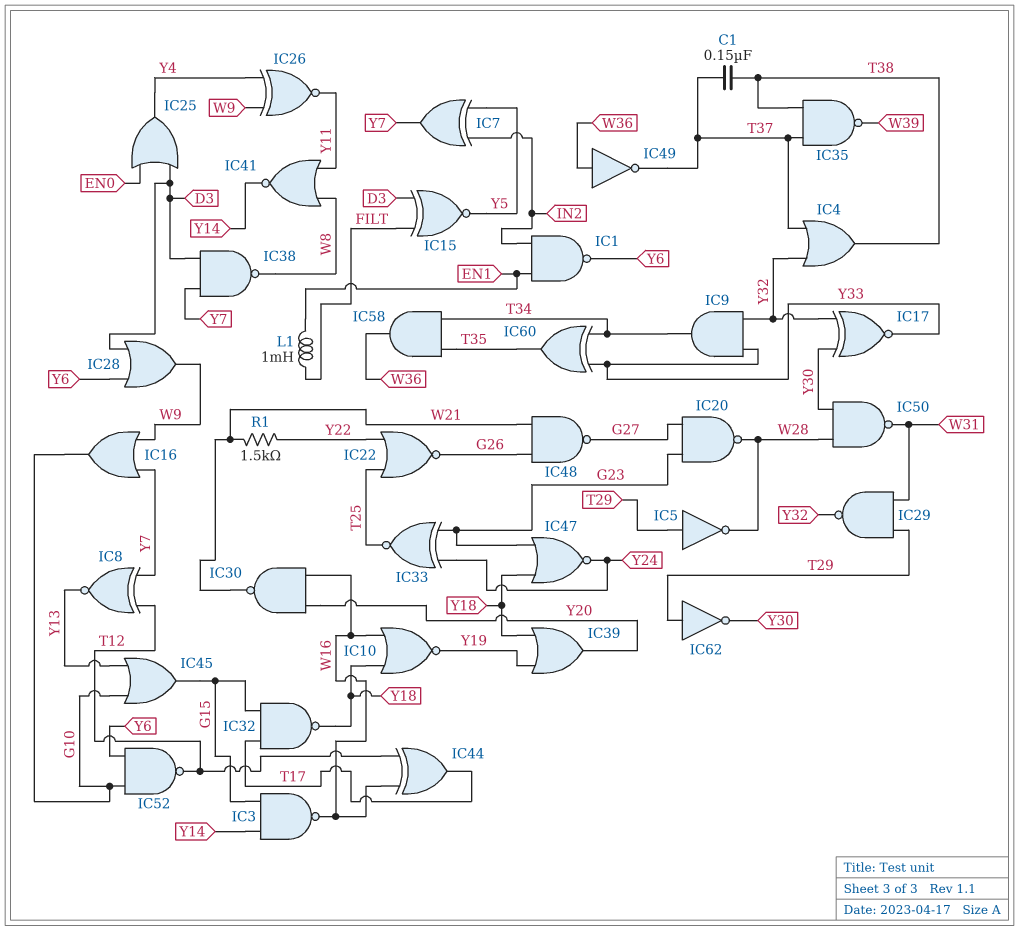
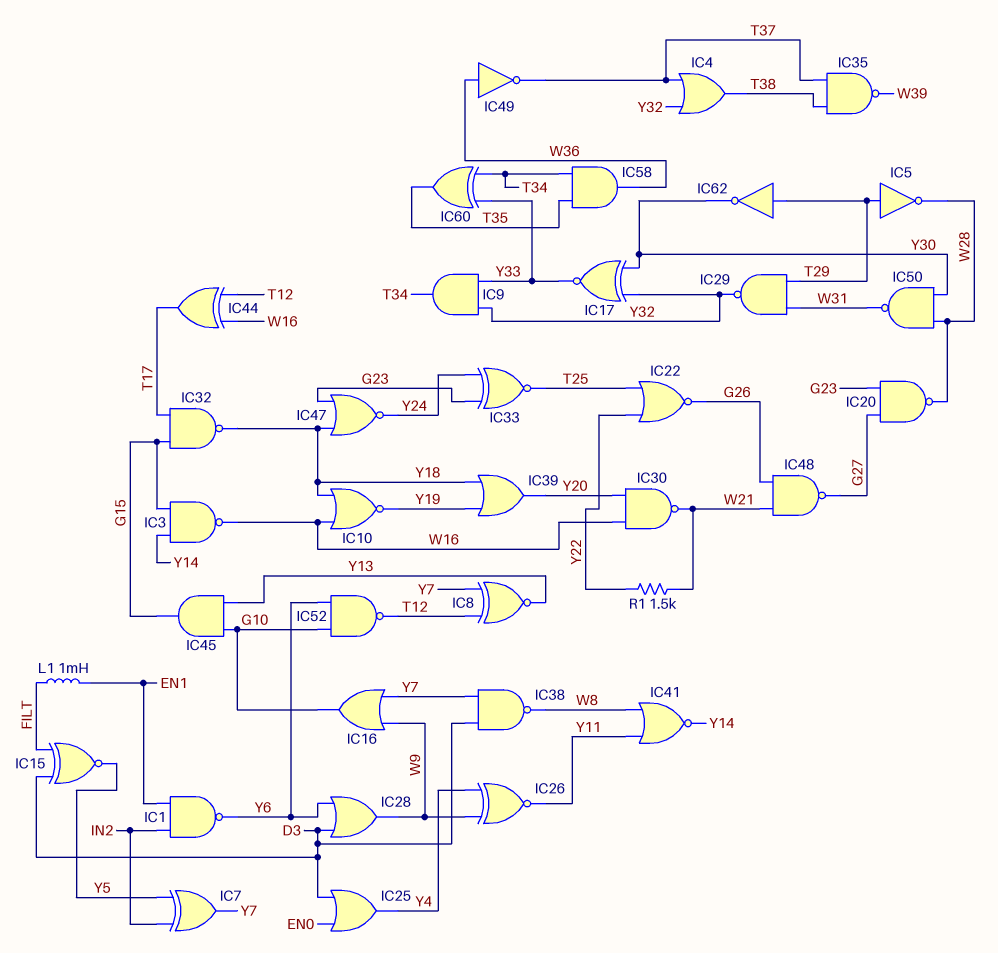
C1: 150nF (T37, T38) -> none
IC45: OR (in G10, in Y13, out G15) -> AND (in G10, in Y13, out G15)

